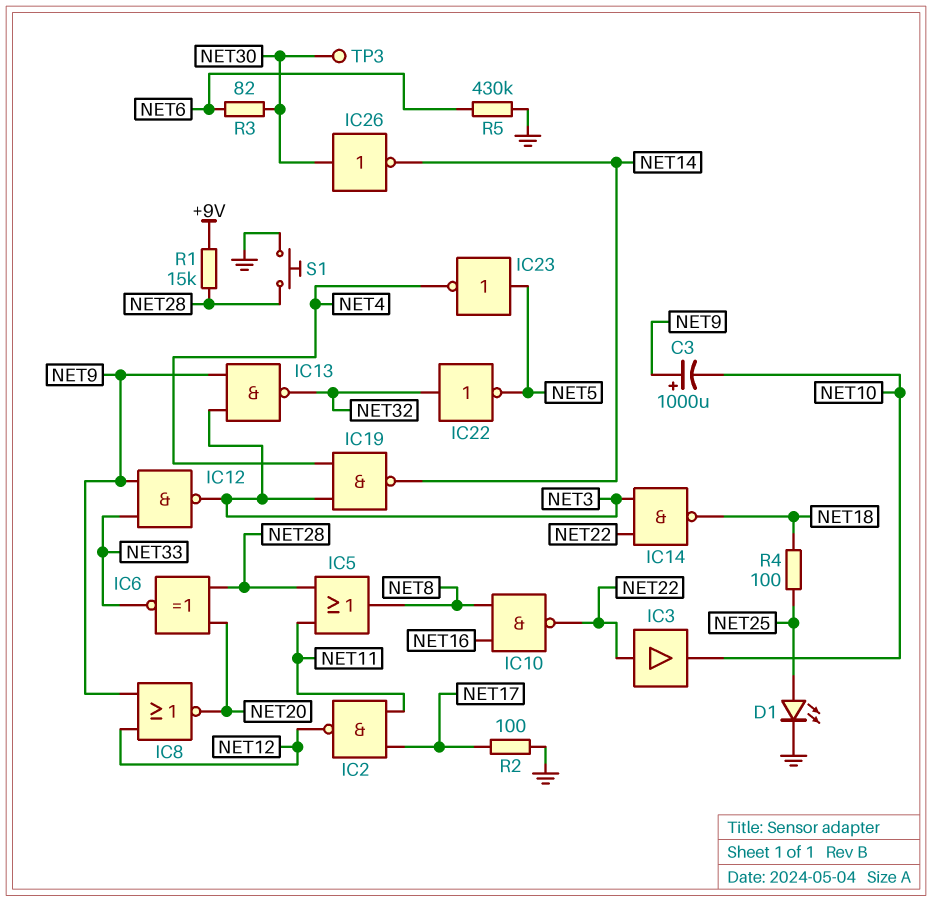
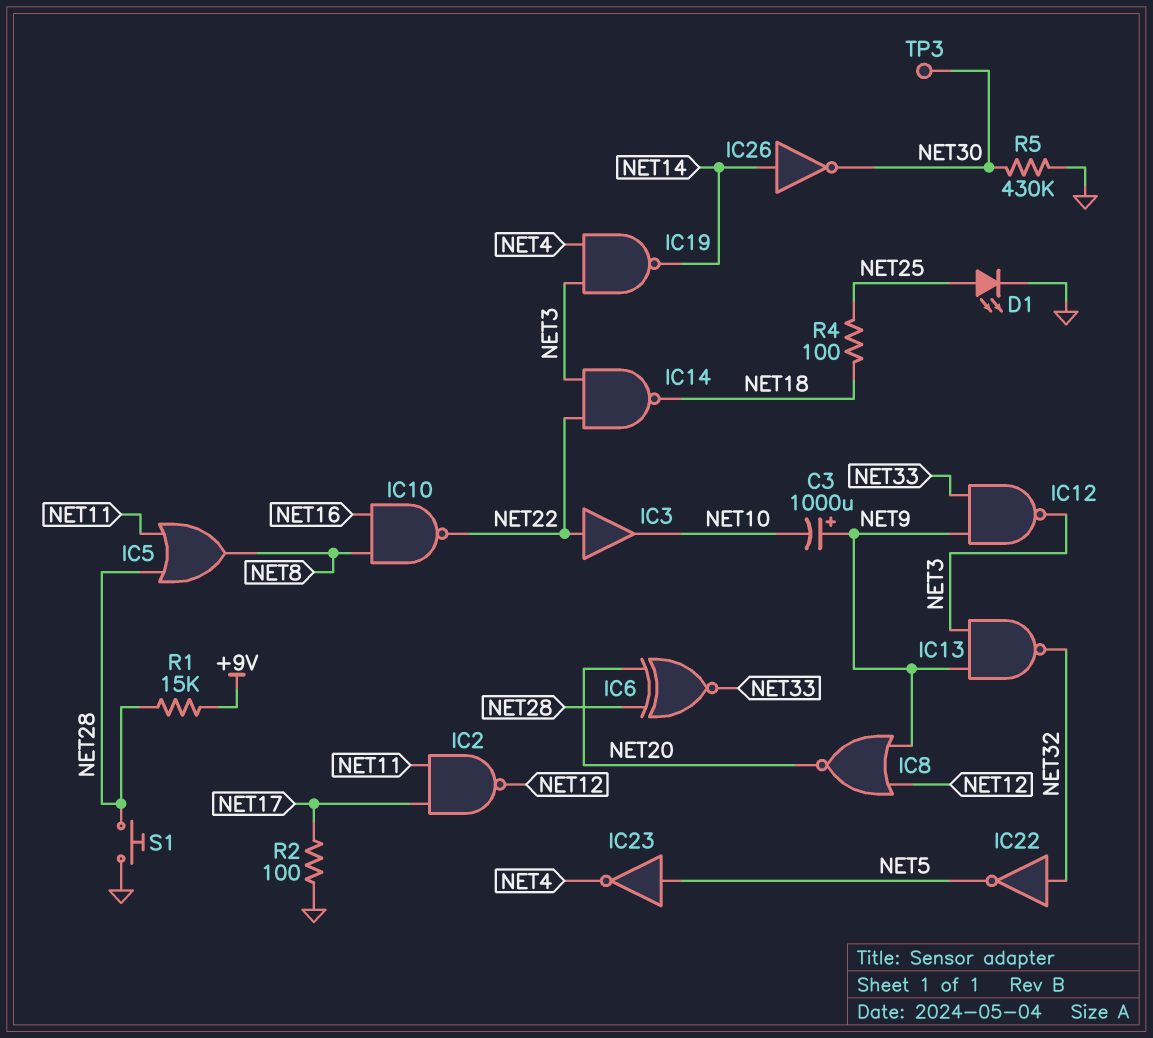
IC26: NOT (in NET30, out NET14) -> NOT (in NET14, out NET30)
R3: 82 (NET6, NET30) -> none
R5: 430k (GND, NET6) -> 430k (GND, NET30)

